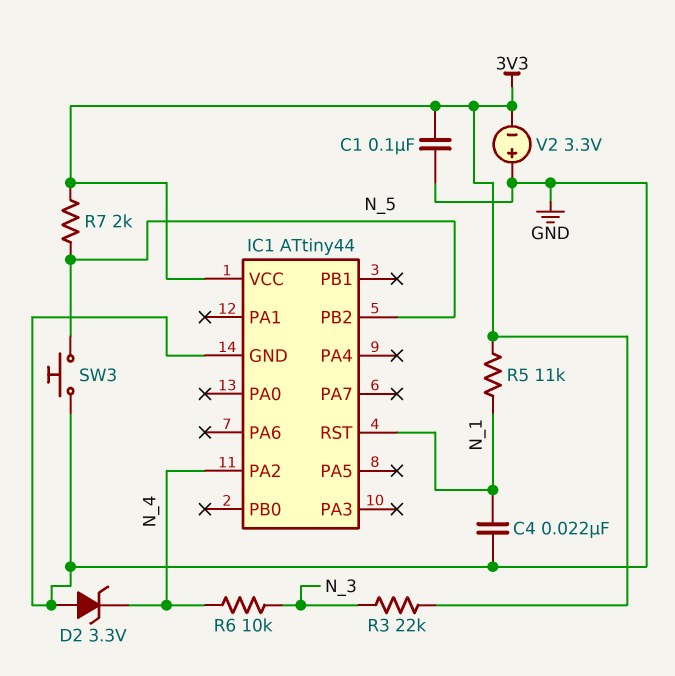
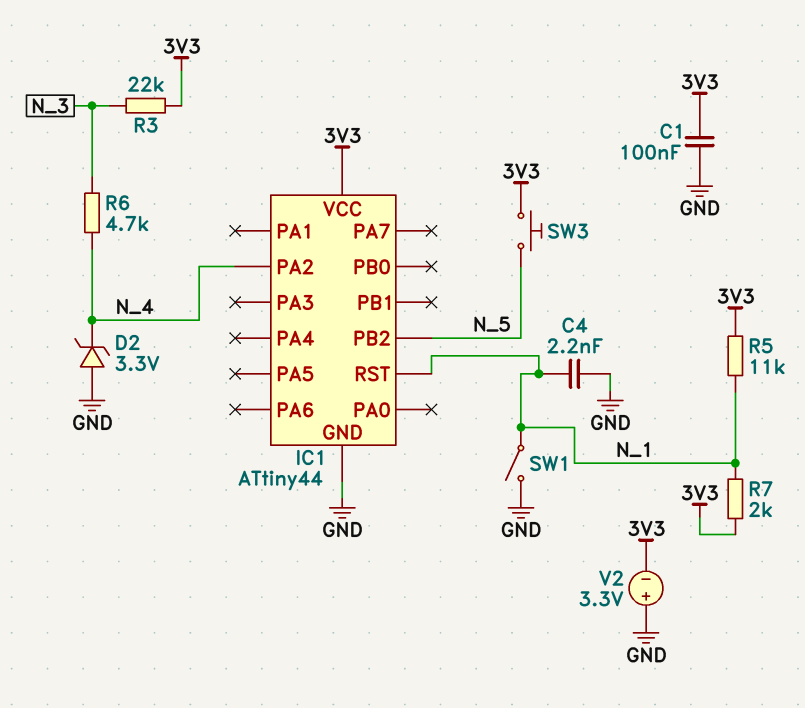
C4: 22nF (GND, N_1) -> 2.2nF (GND, N_1)
R6: 10k (N_3, N_4) -> 4.7k (N_3, N_4)
R7: 2k (3V3, N_5) -> 2k (3V3, N_1)
SW1: none -> switch (GND, N_1)
SW3: button (GND, N_5) -> button (3V3, N_5)

